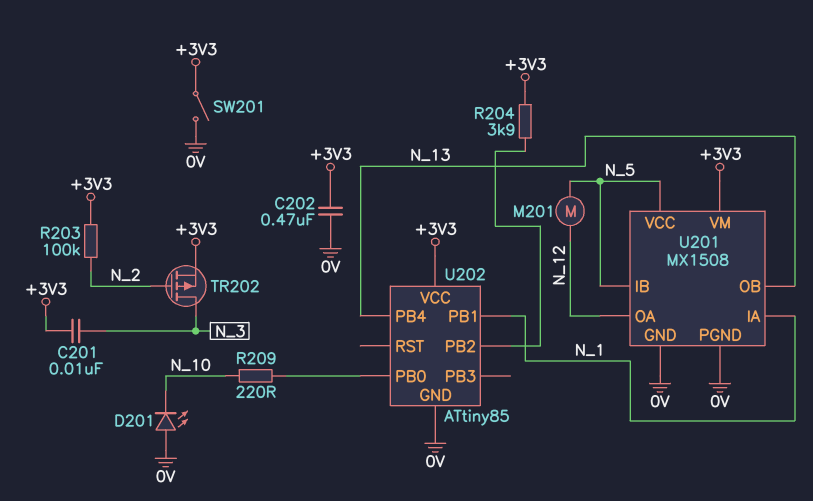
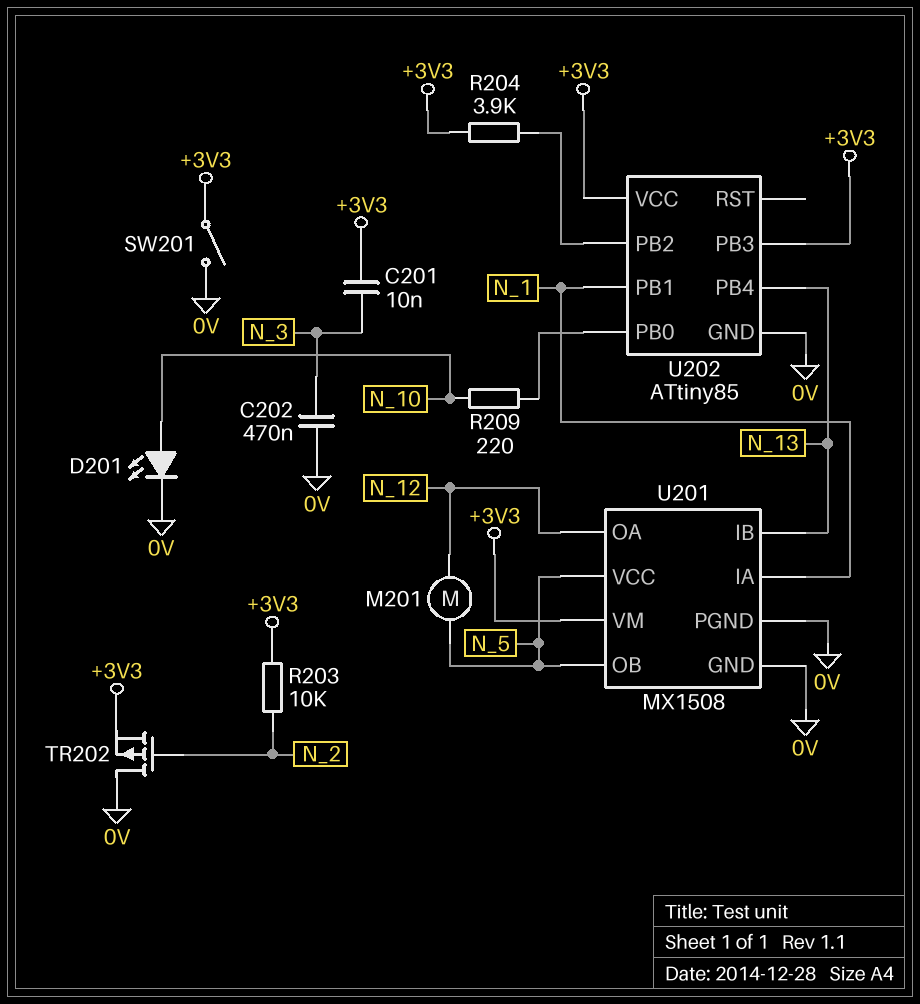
C202: 470nF (+3V3, 0V) -> 470nF (0V, N_3)
D201: LED (A 0V, K N_10) -> LED (A N_10, K 0V)
R203: 100k (+3V3, N_2) -> 10k (+3V3, N_2)
TR202: PMOS (G N_2, D N_3, S +3V3) -> PMOS (G N_2, D 0V, S +3V3)
U201 pin IB: N_5 -> N_13
U201 pin OB: N_13 -> N_5
U202 pin PB3: none -> +3V3

